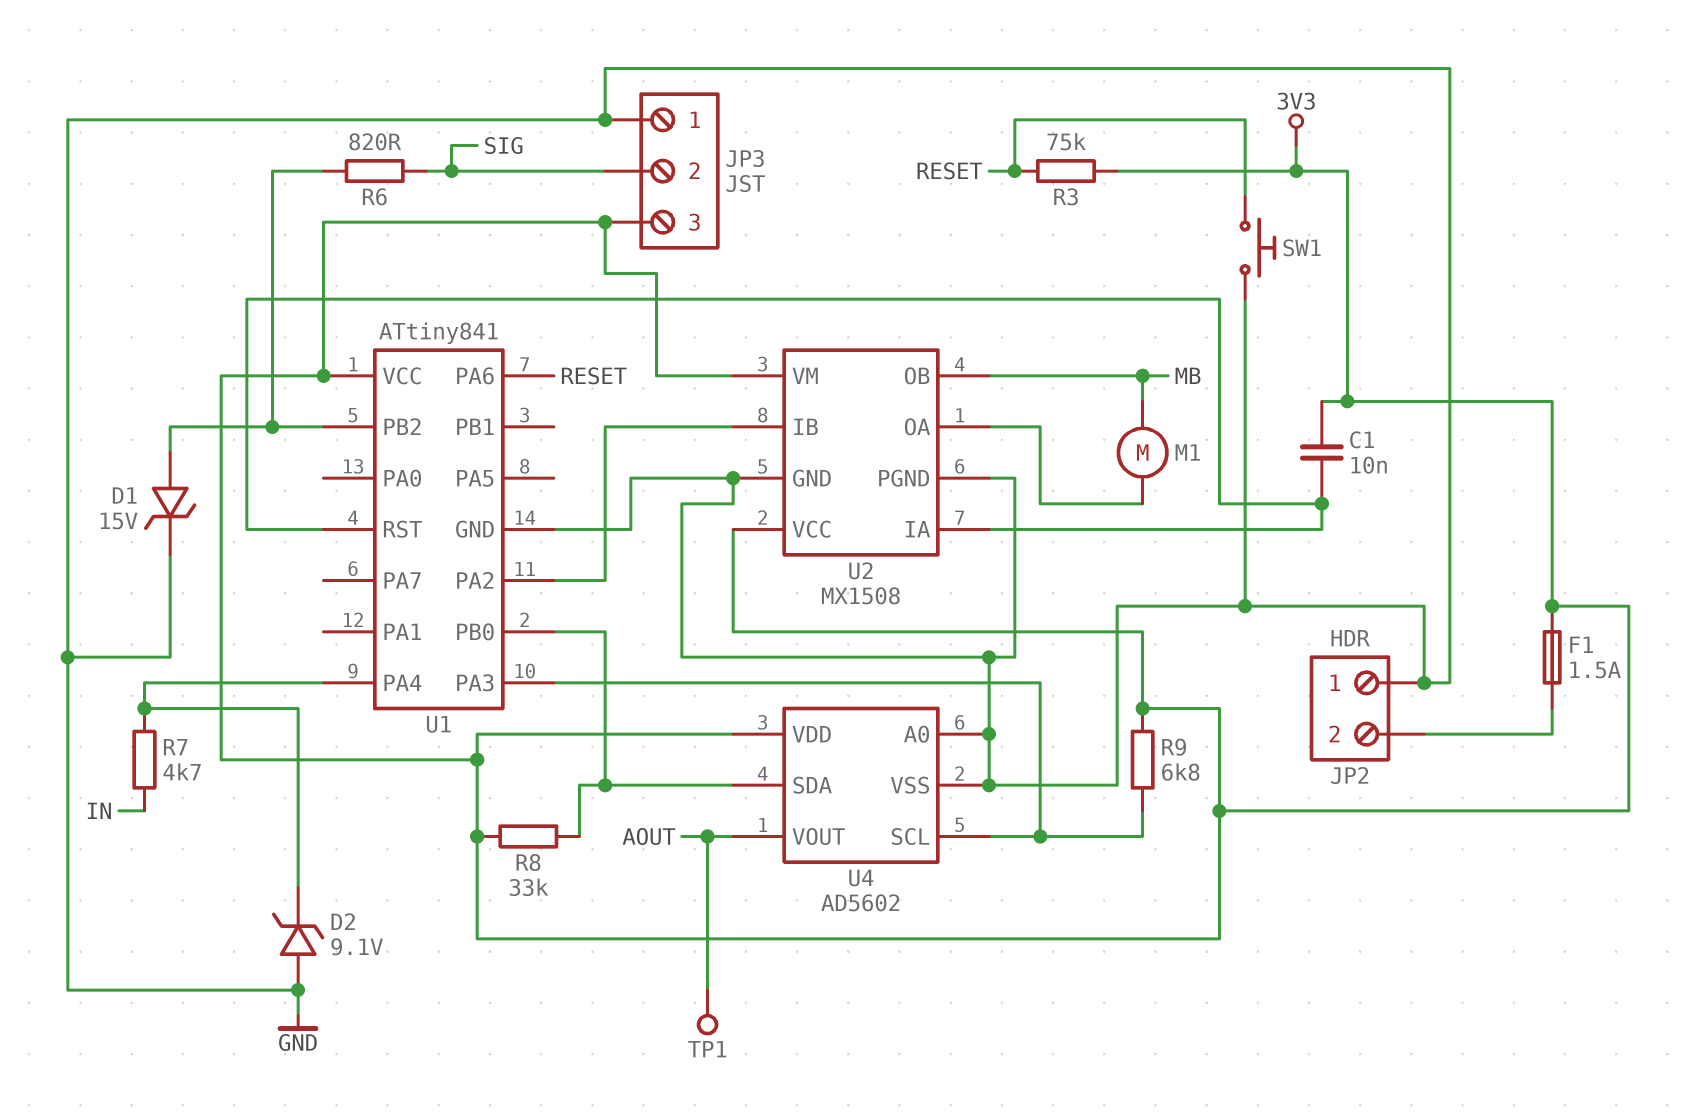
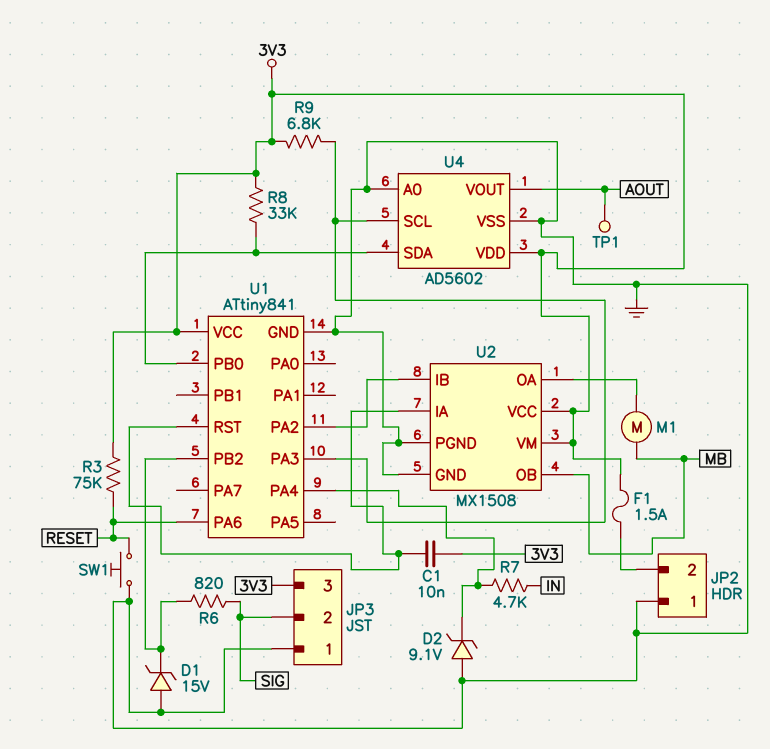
D1: zener 15V (A U1/PB2, K GND) -> zener 15V (A GND, K U1/PB2)

